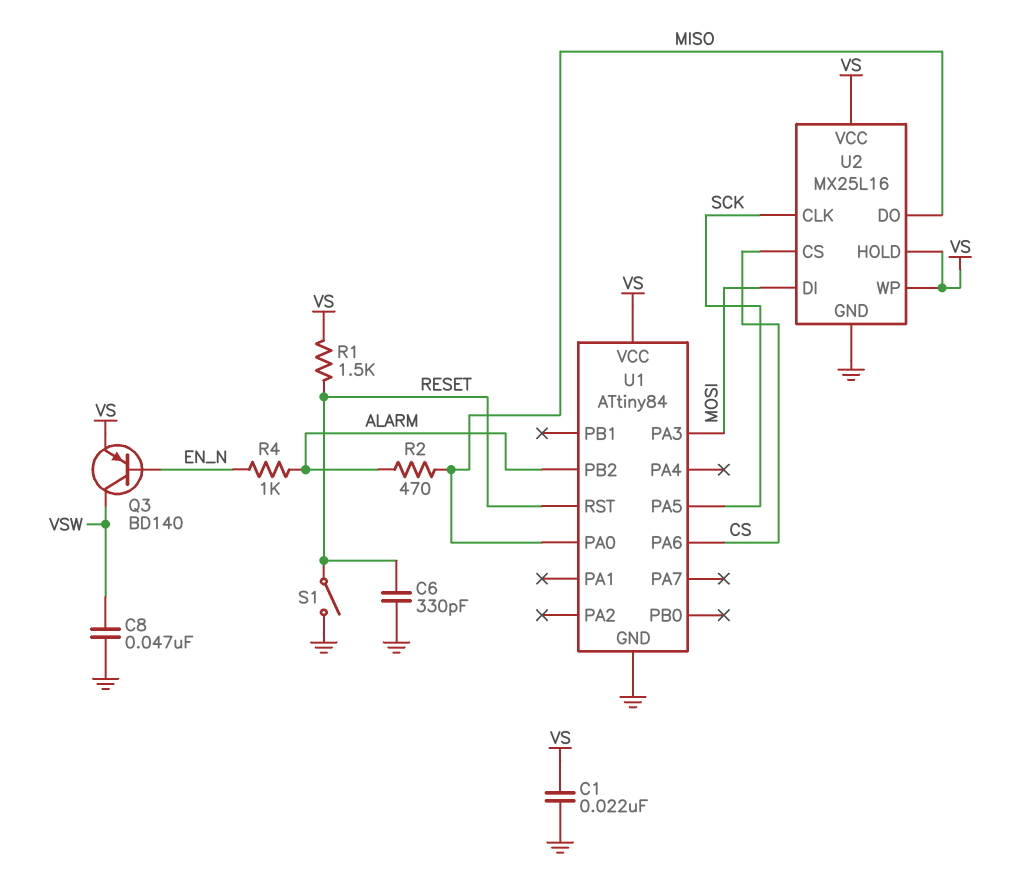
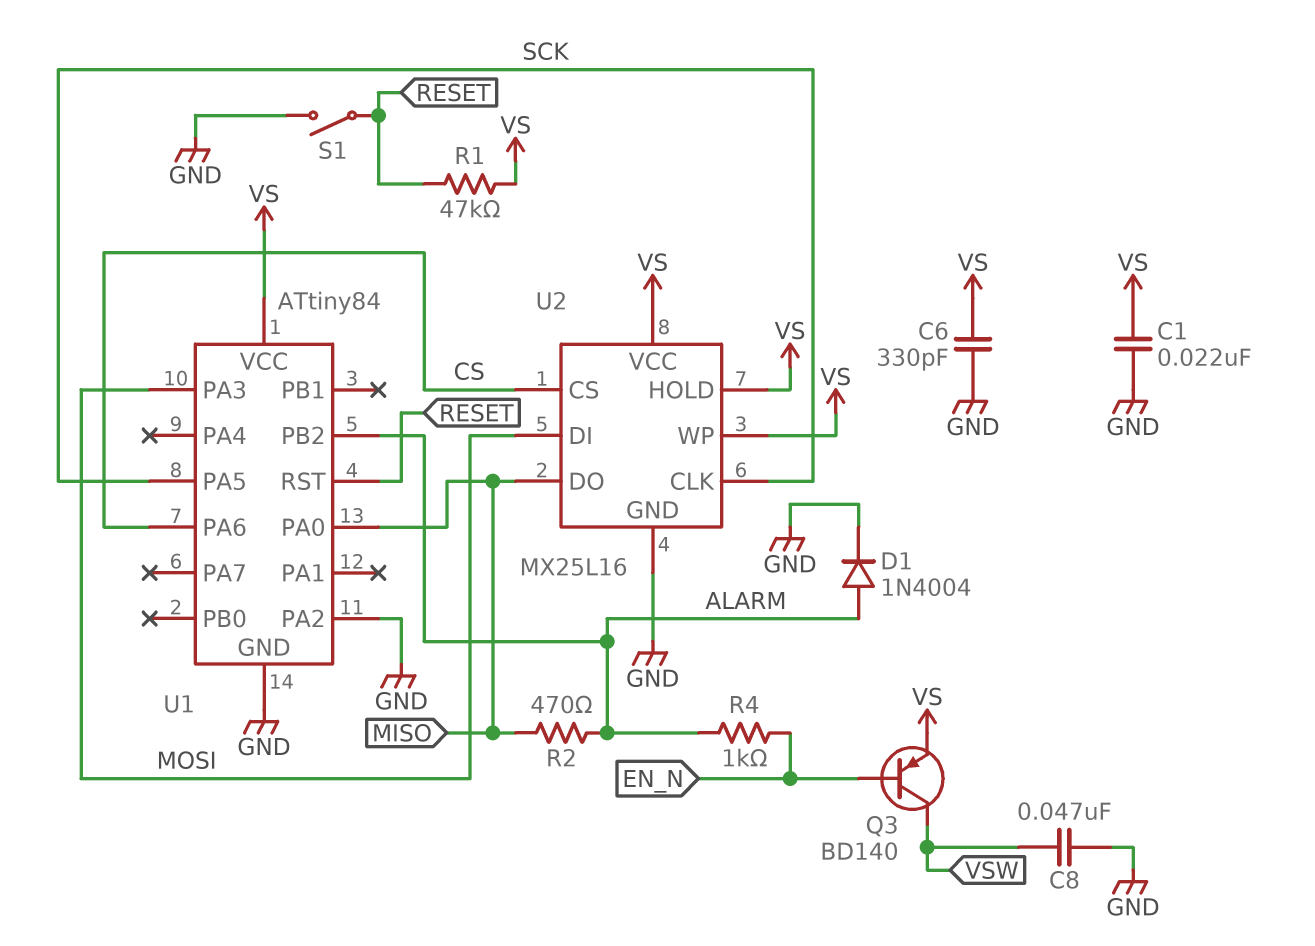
C6: 330pF (GND, RESET) -> 330pF (GND, VS)
D1: none -> diode 1N4004 (A ALARM, K GND)
R1: 1.5k (RESET, VS) -> 47k (RESET, VS)
U1 pin PA2: none -> GND

